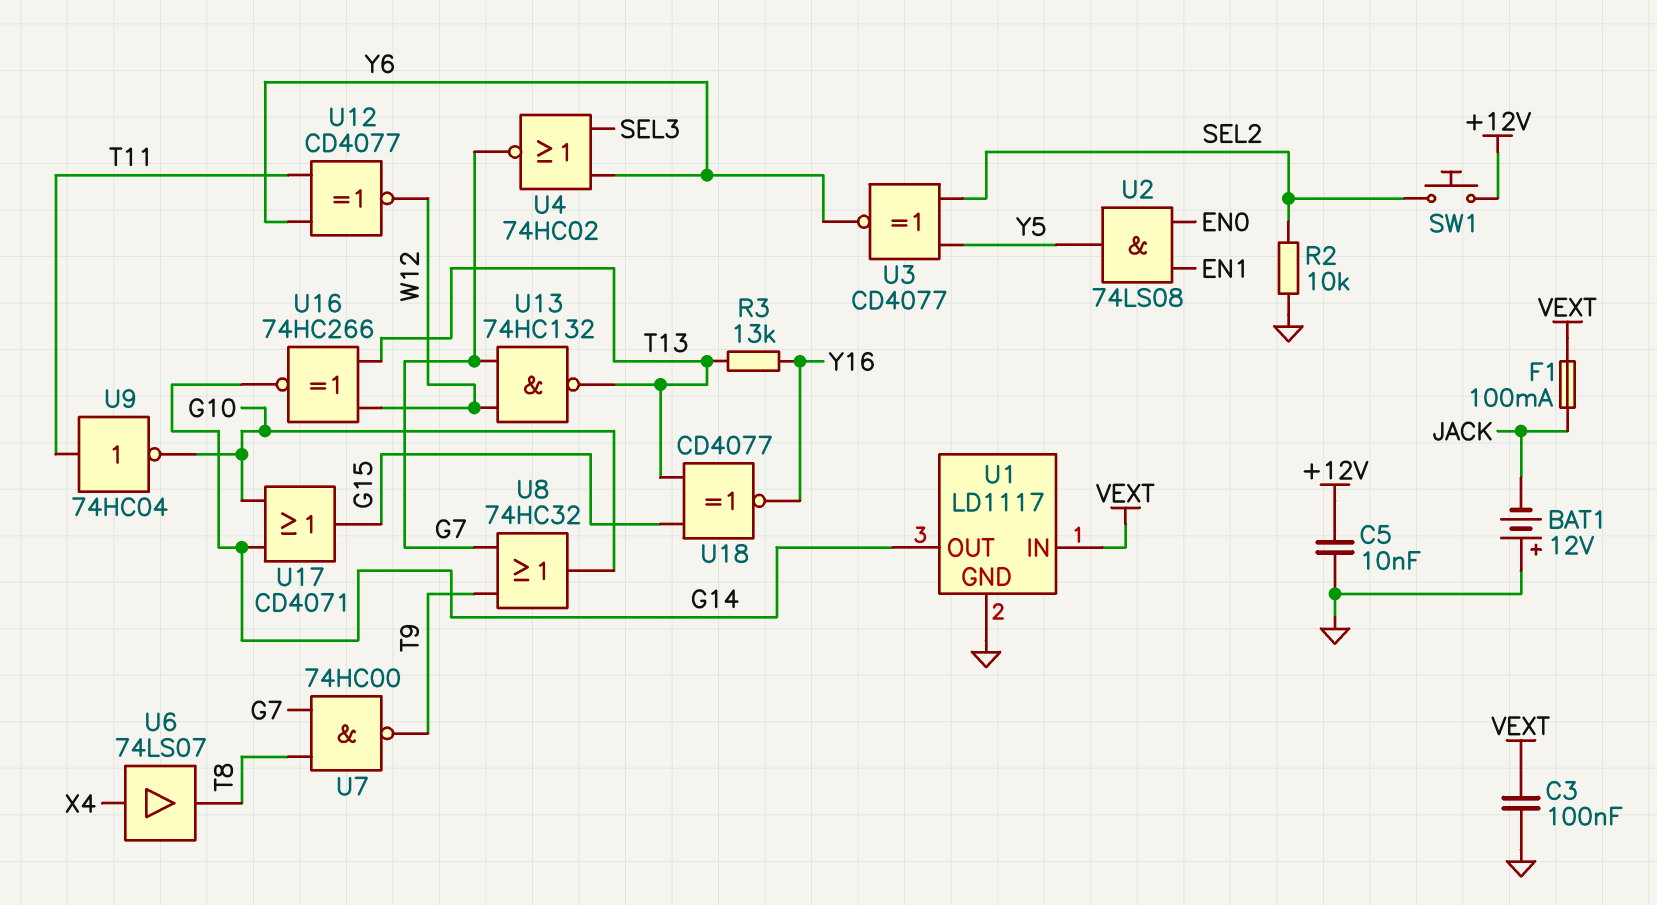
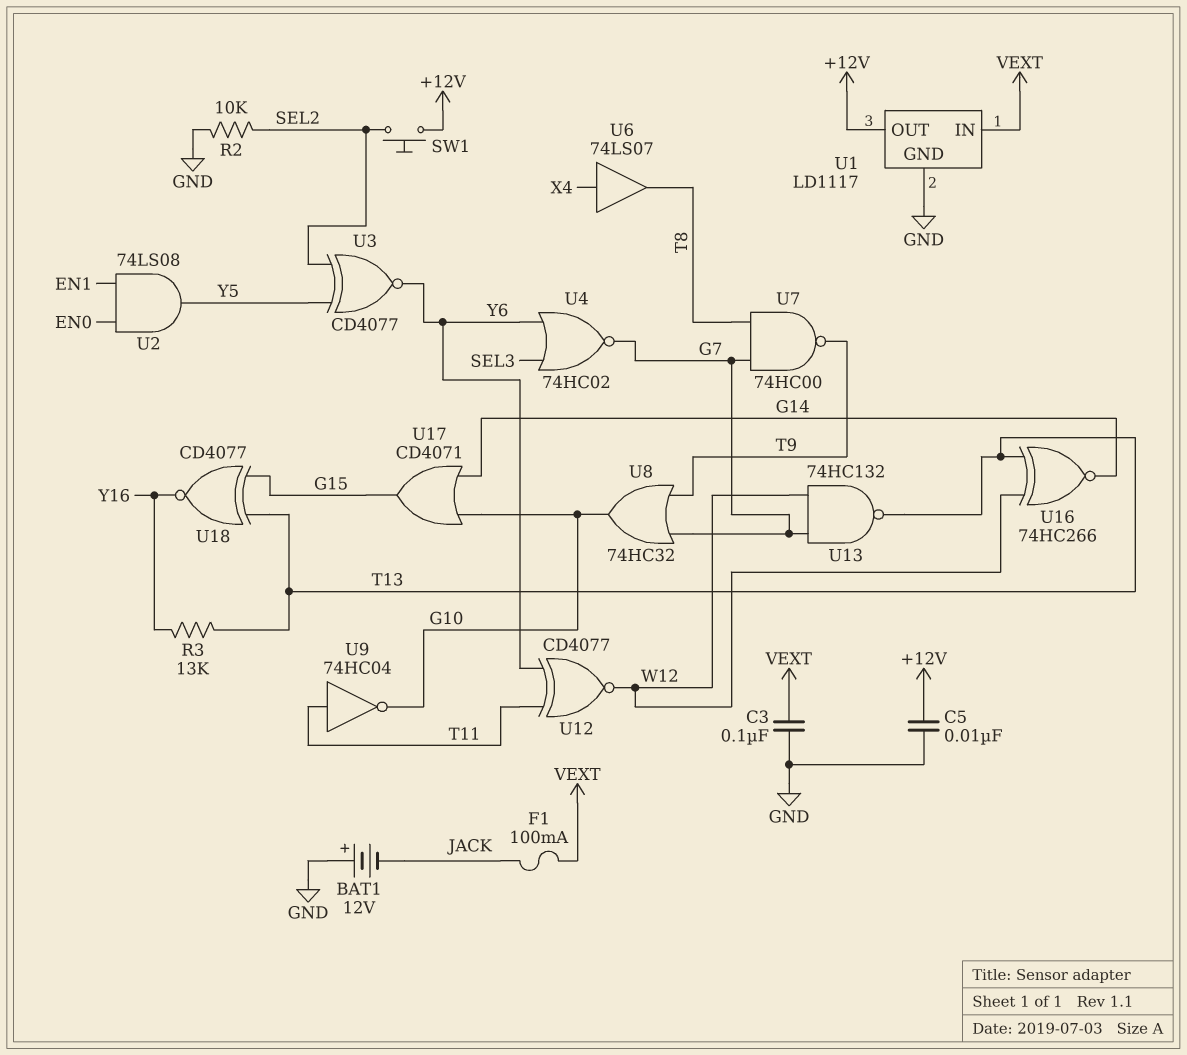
U1 pin OUT: G14 -> +12V

